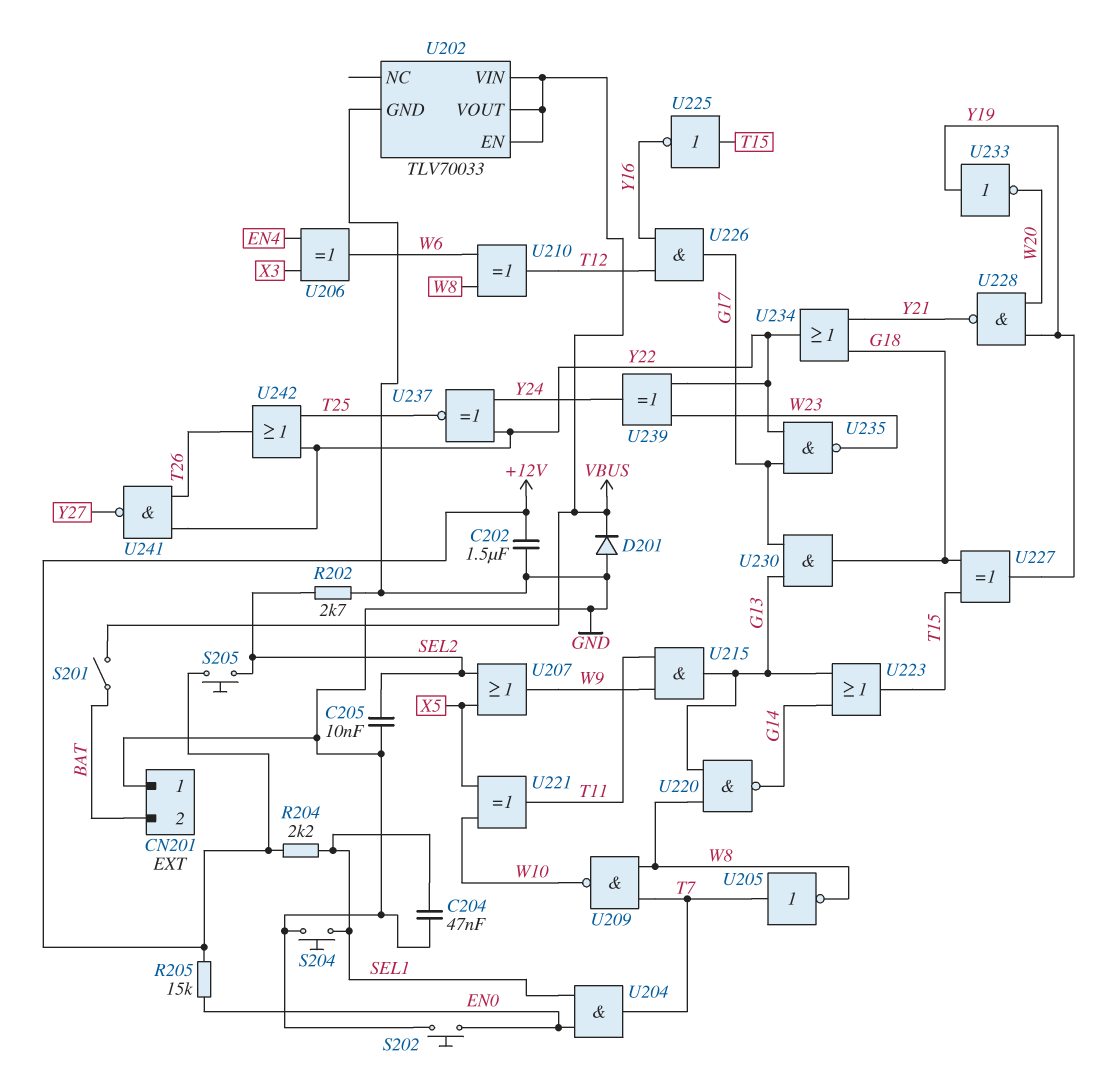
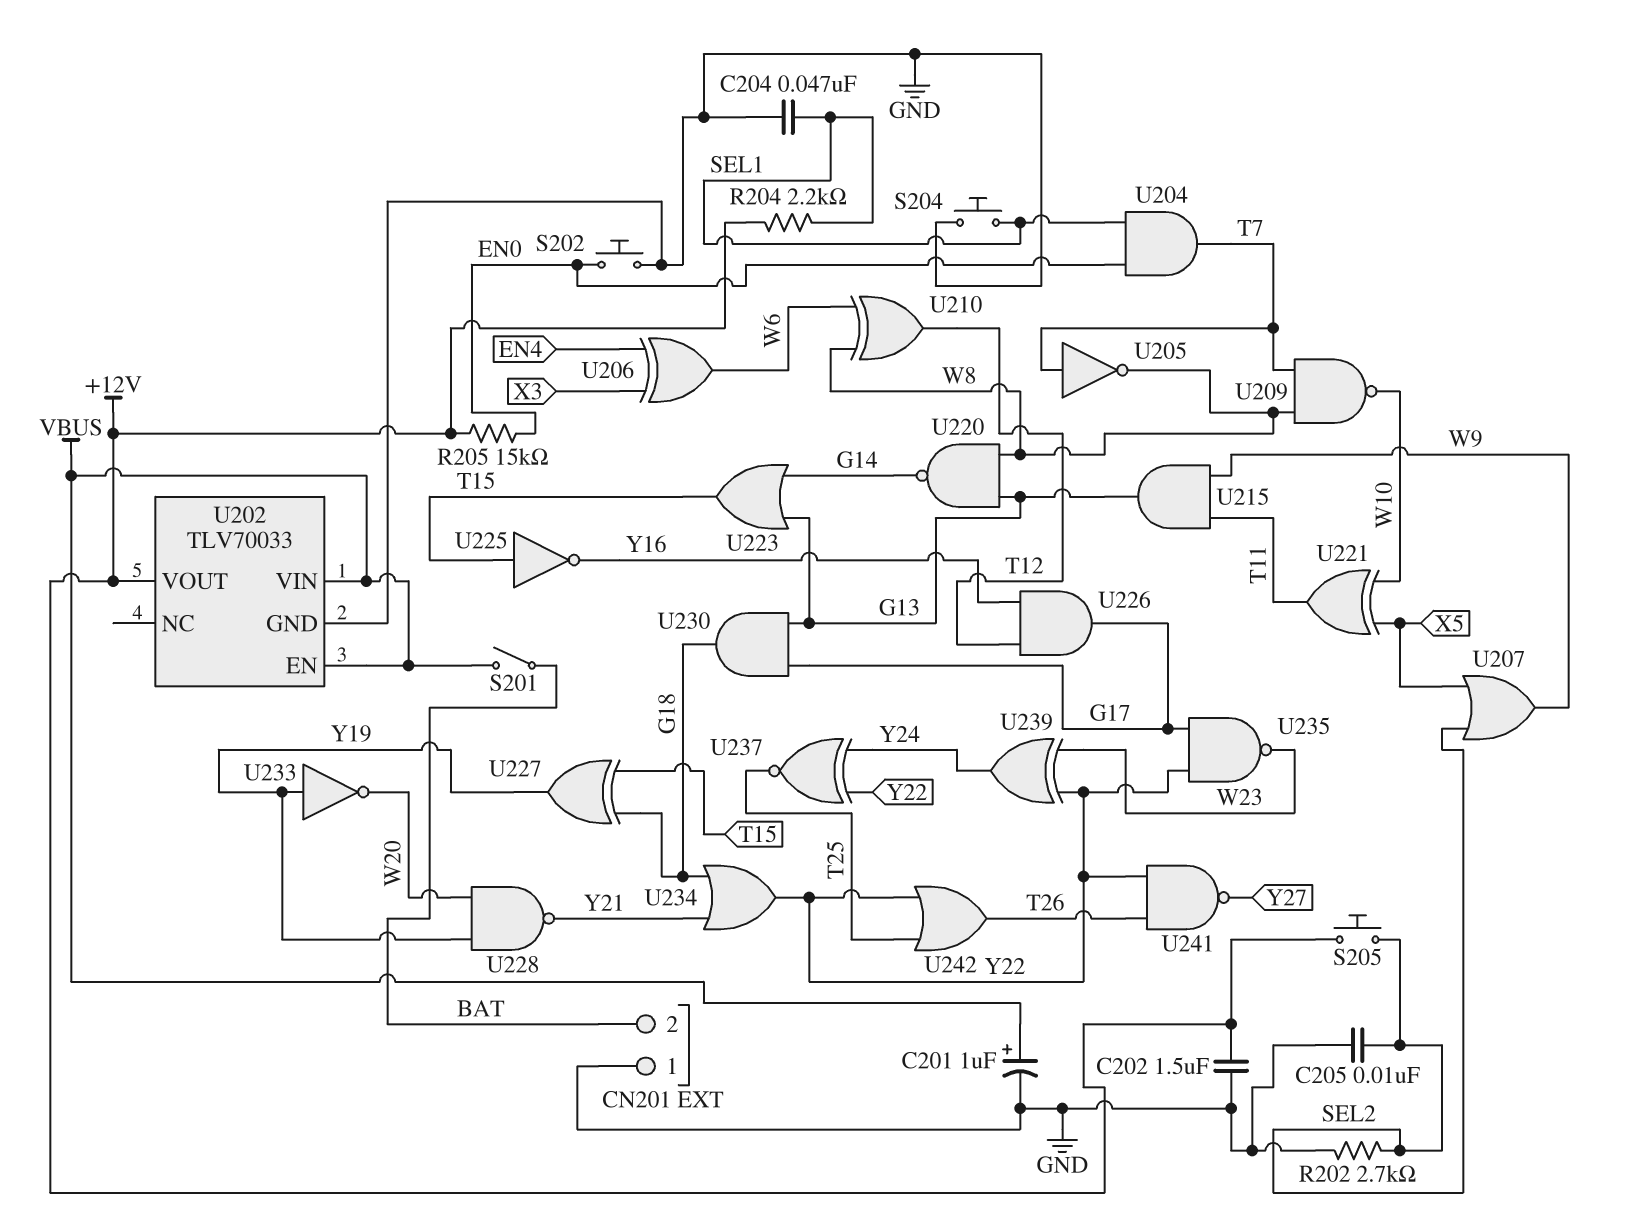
C201: none -> 1uF (plus VBUS, minus GND)
D201: diode (A GND, K VBUS) -> none
U202 pin VOUT: VBUS -> +12V

